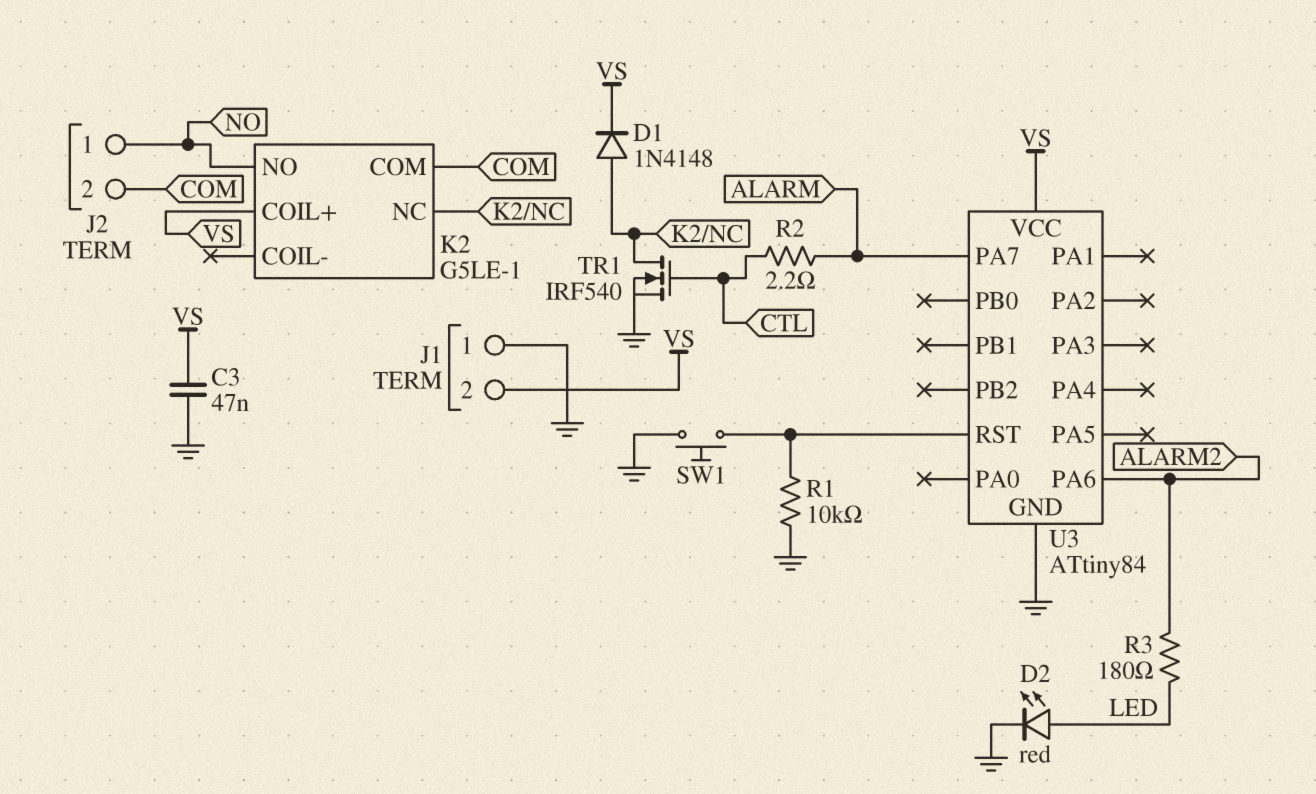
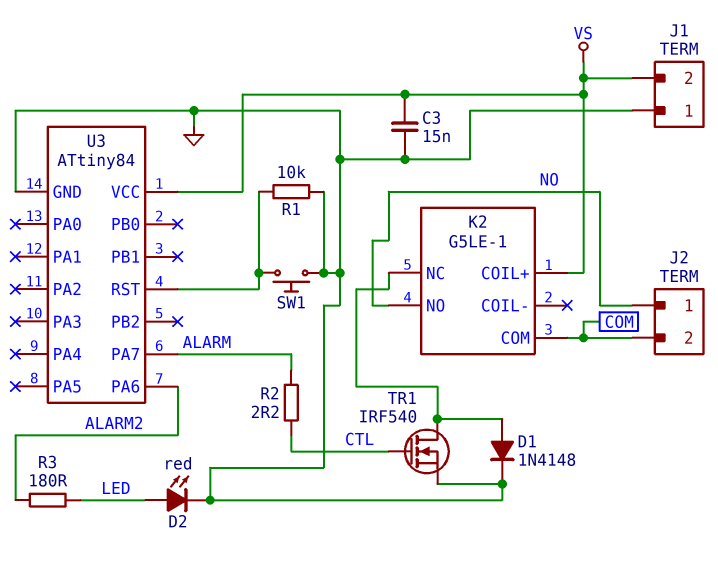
C3: 47nF (GND, VS) -> 15nF (GND, VS)
D1: diode 1N4148 (A K2/NC, K VS) -> diode 1N4148 (A K2/NC, K GND)

